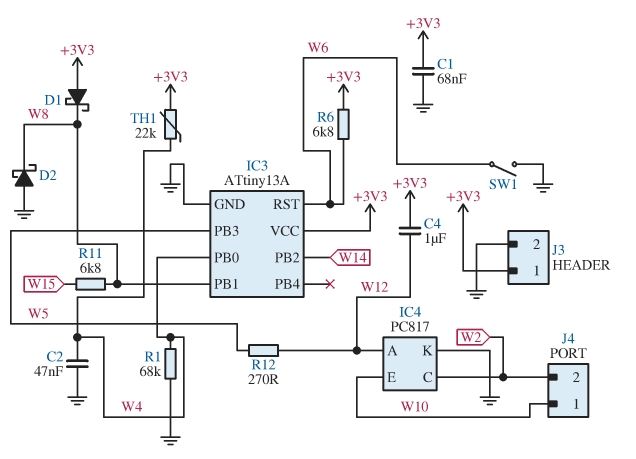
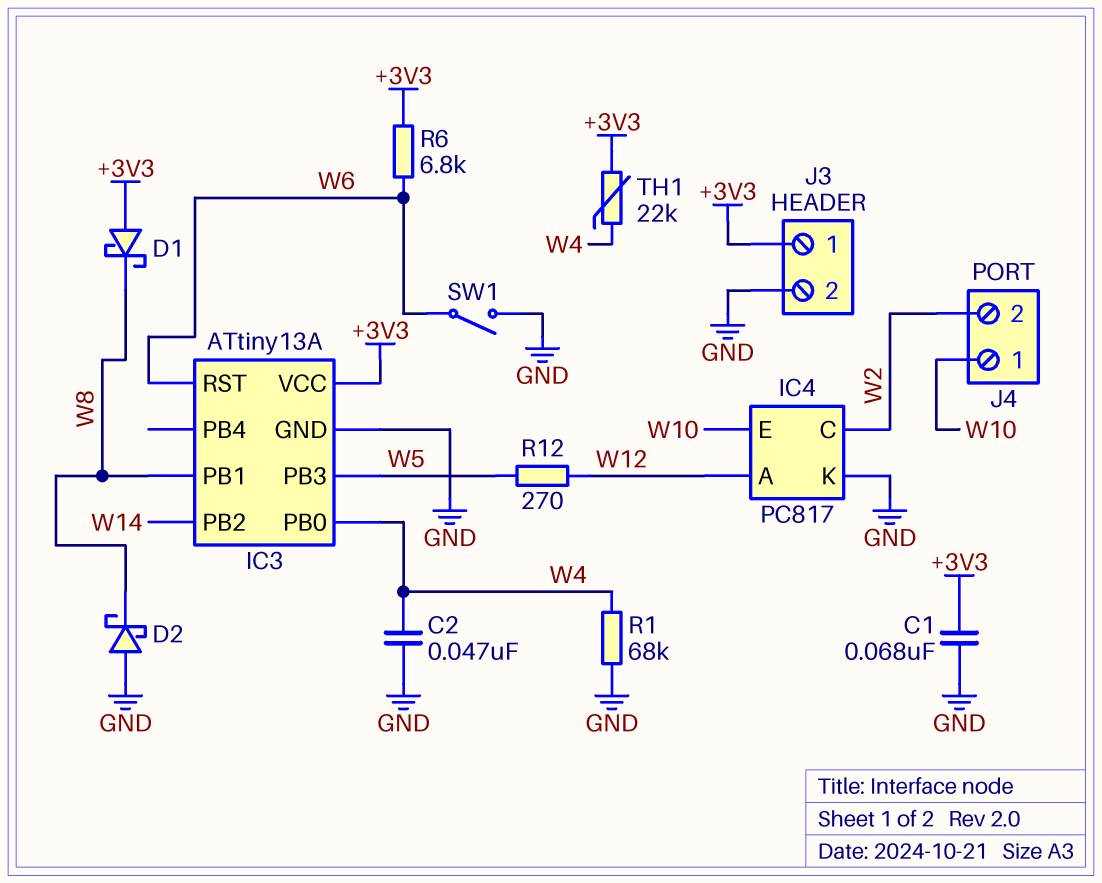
C4: 1uF (+3V3, W12) -> none
R11: 6.8k (W8, W15) -> none

